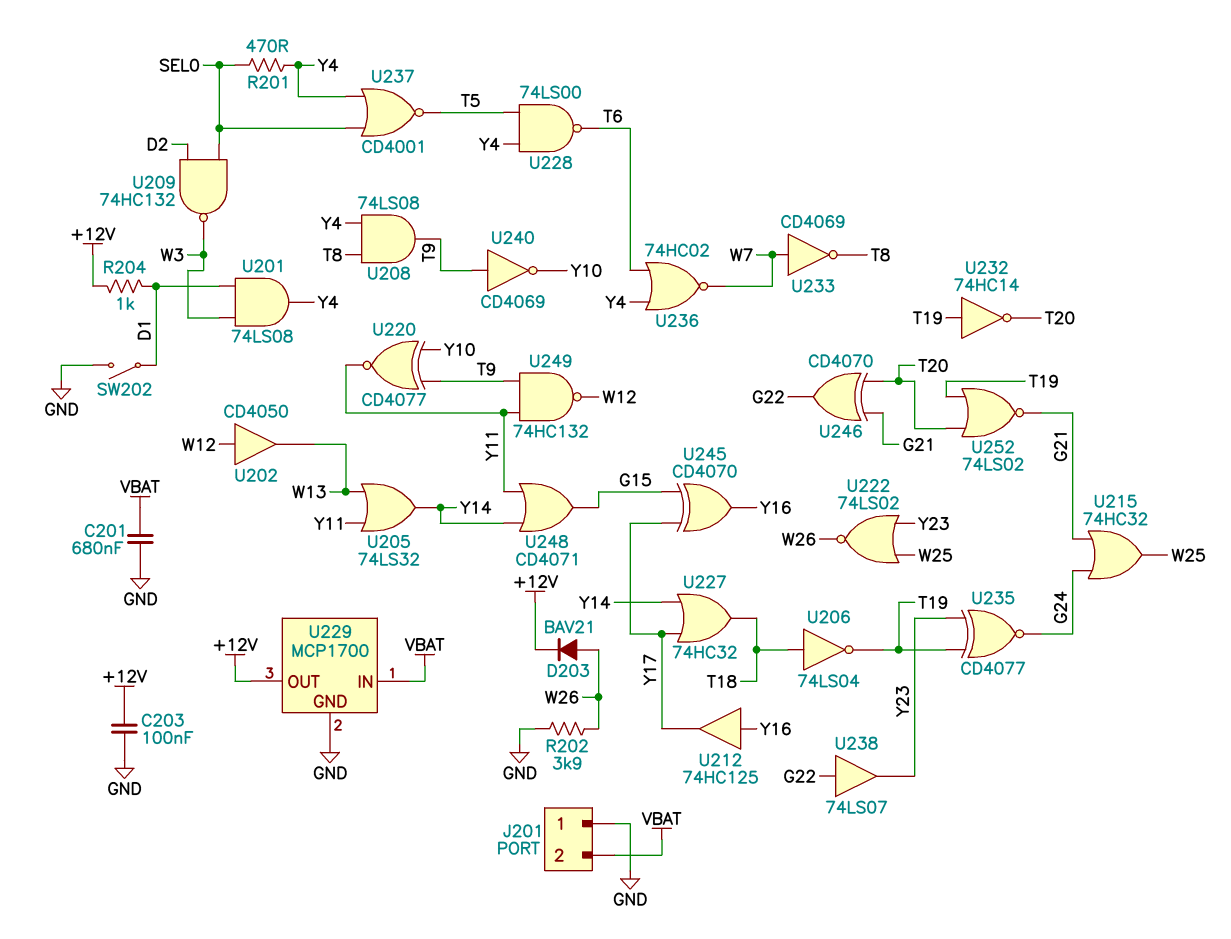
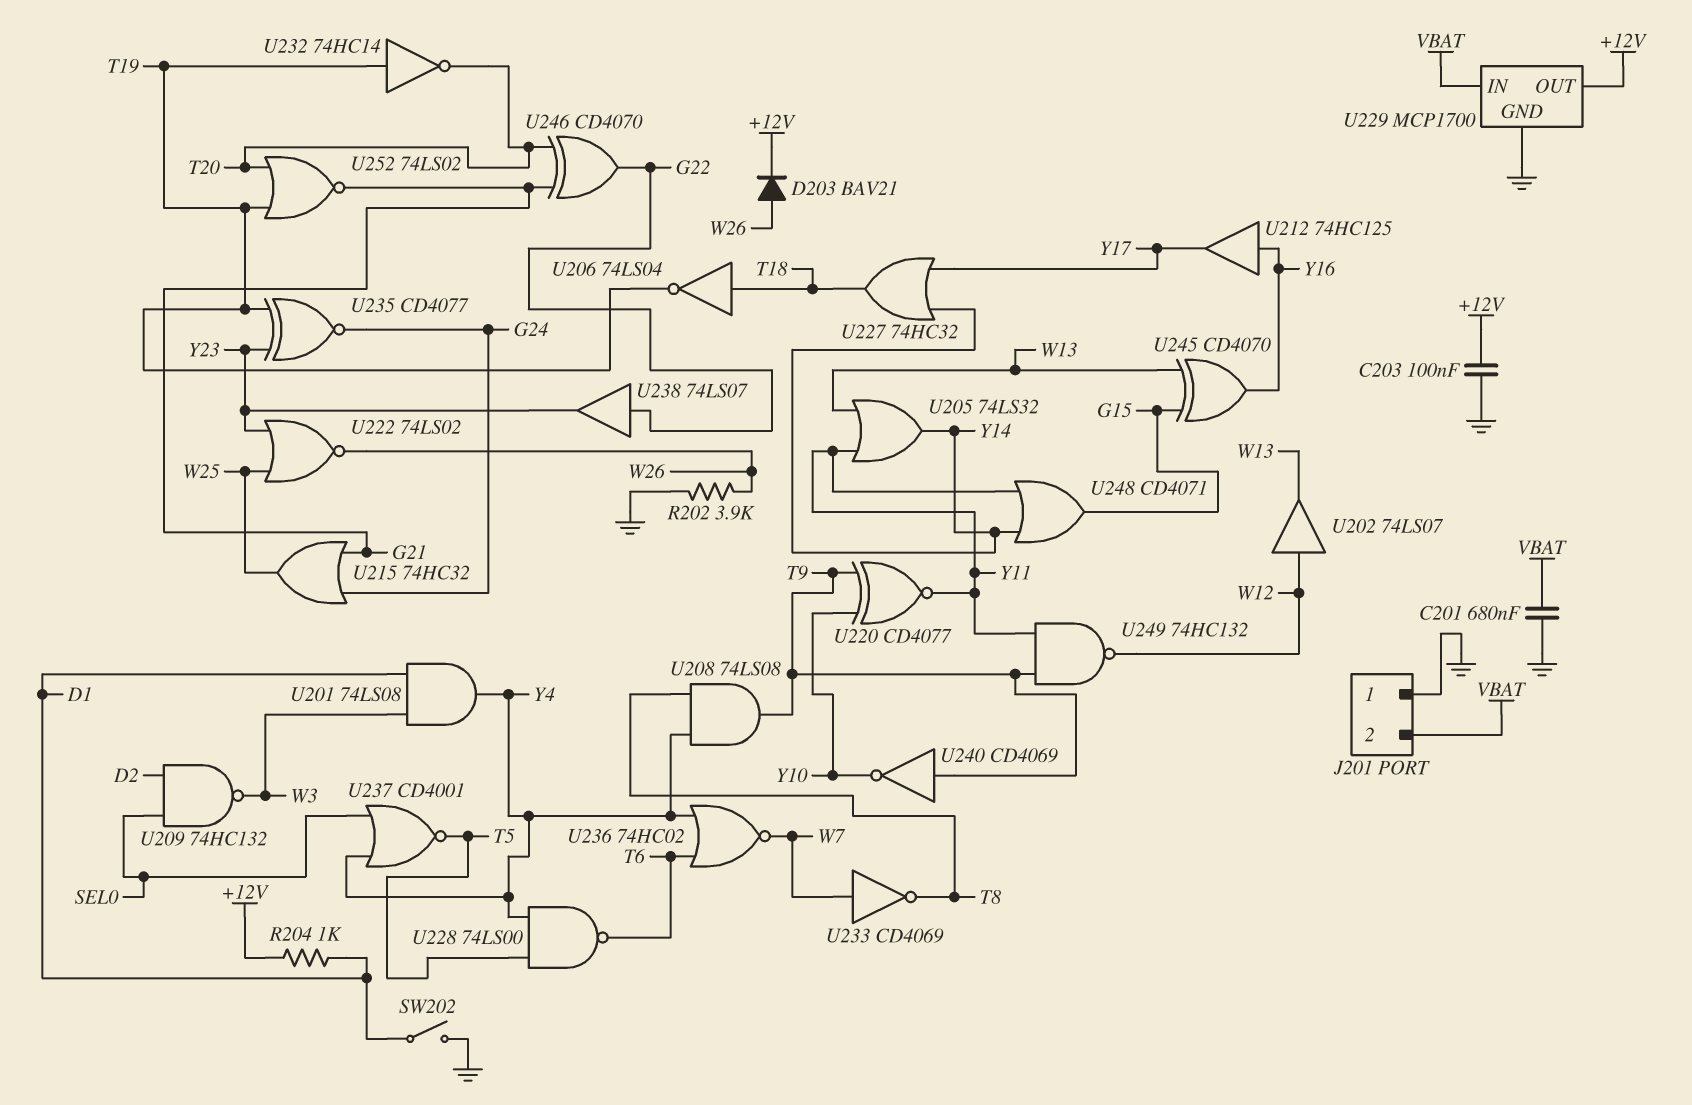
R201: 470 (SEL0, Y4) -> none
U202: buffer CD4050 (in W12, out W13) -> buffer 74LS07 (in W12, out W13)
U245: XOR CD4070 (in G15, in Y17, out Y16) -> XOR CD4070 (in G15, in W13, out Y16)

